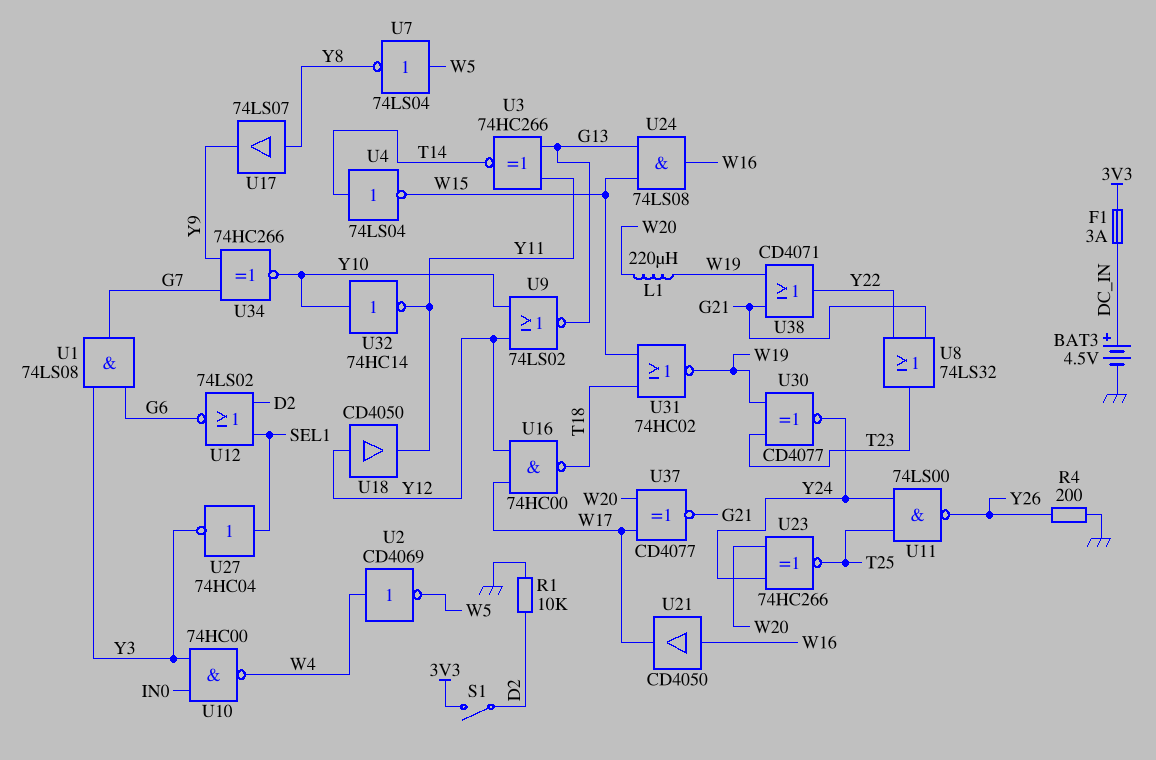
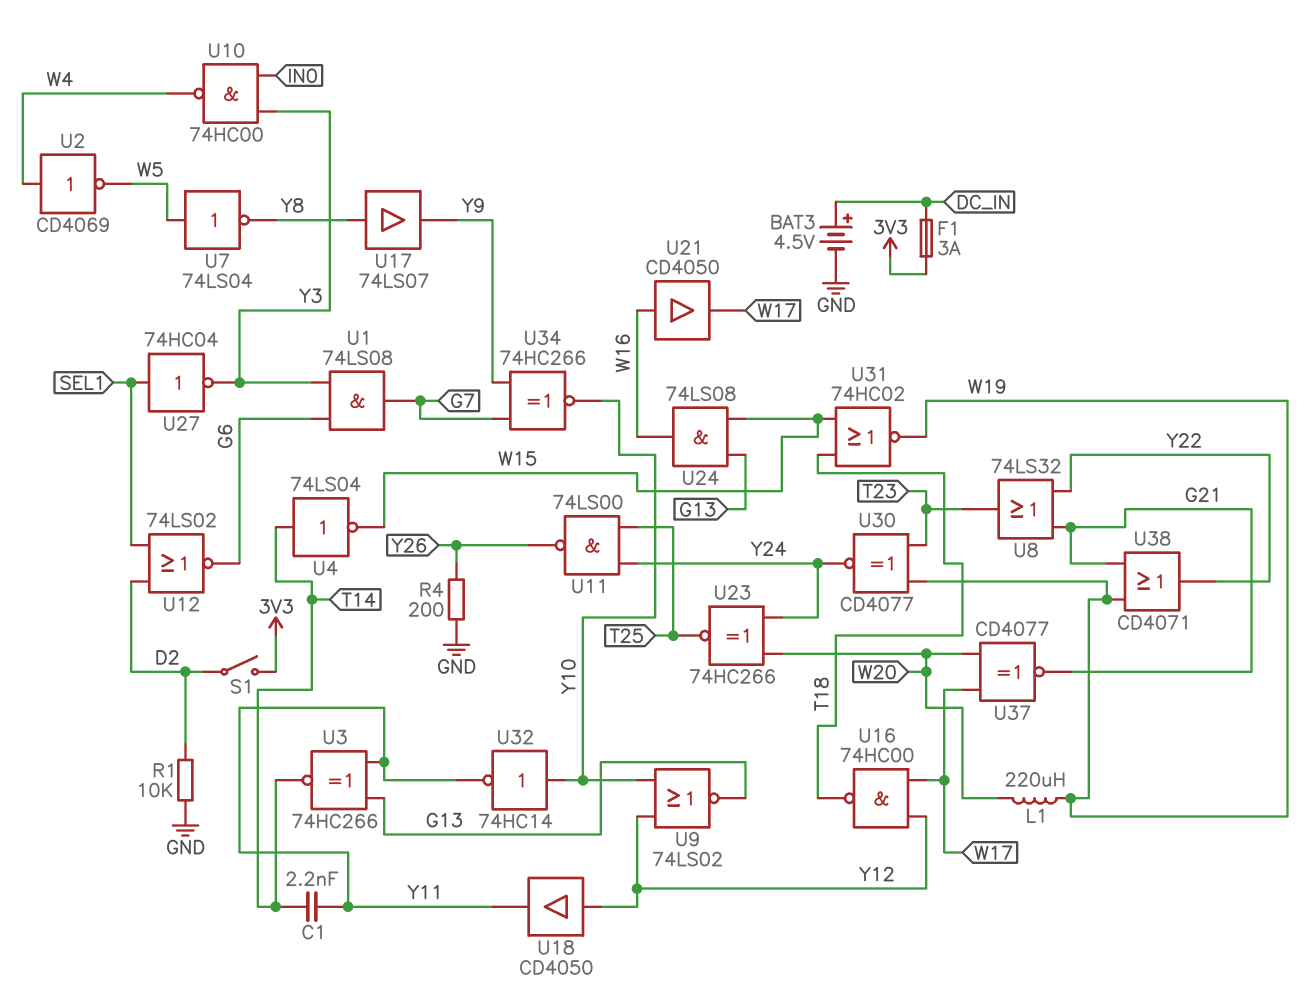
C1: none -> 2.2nF (T14, Y11)

